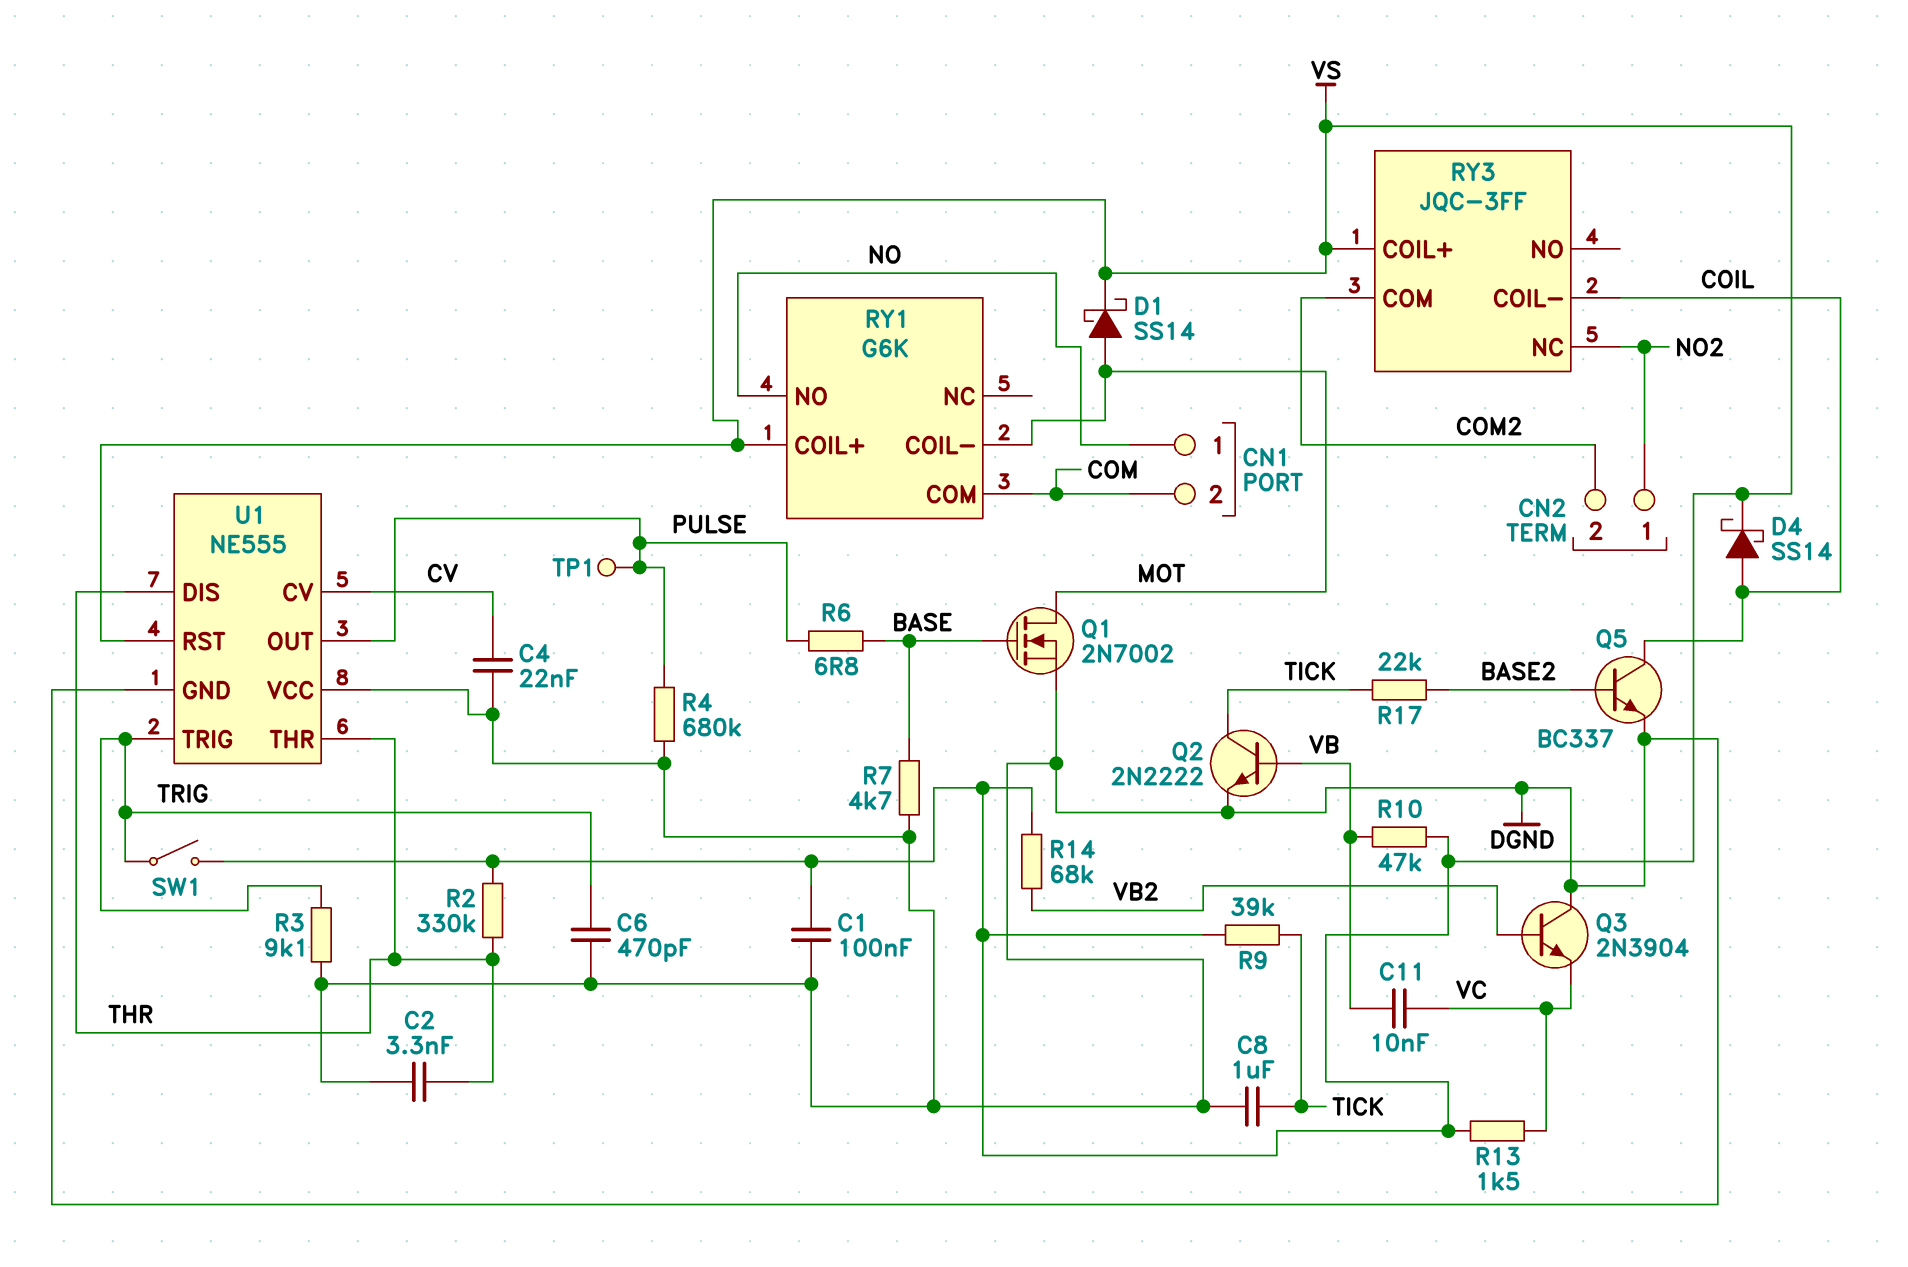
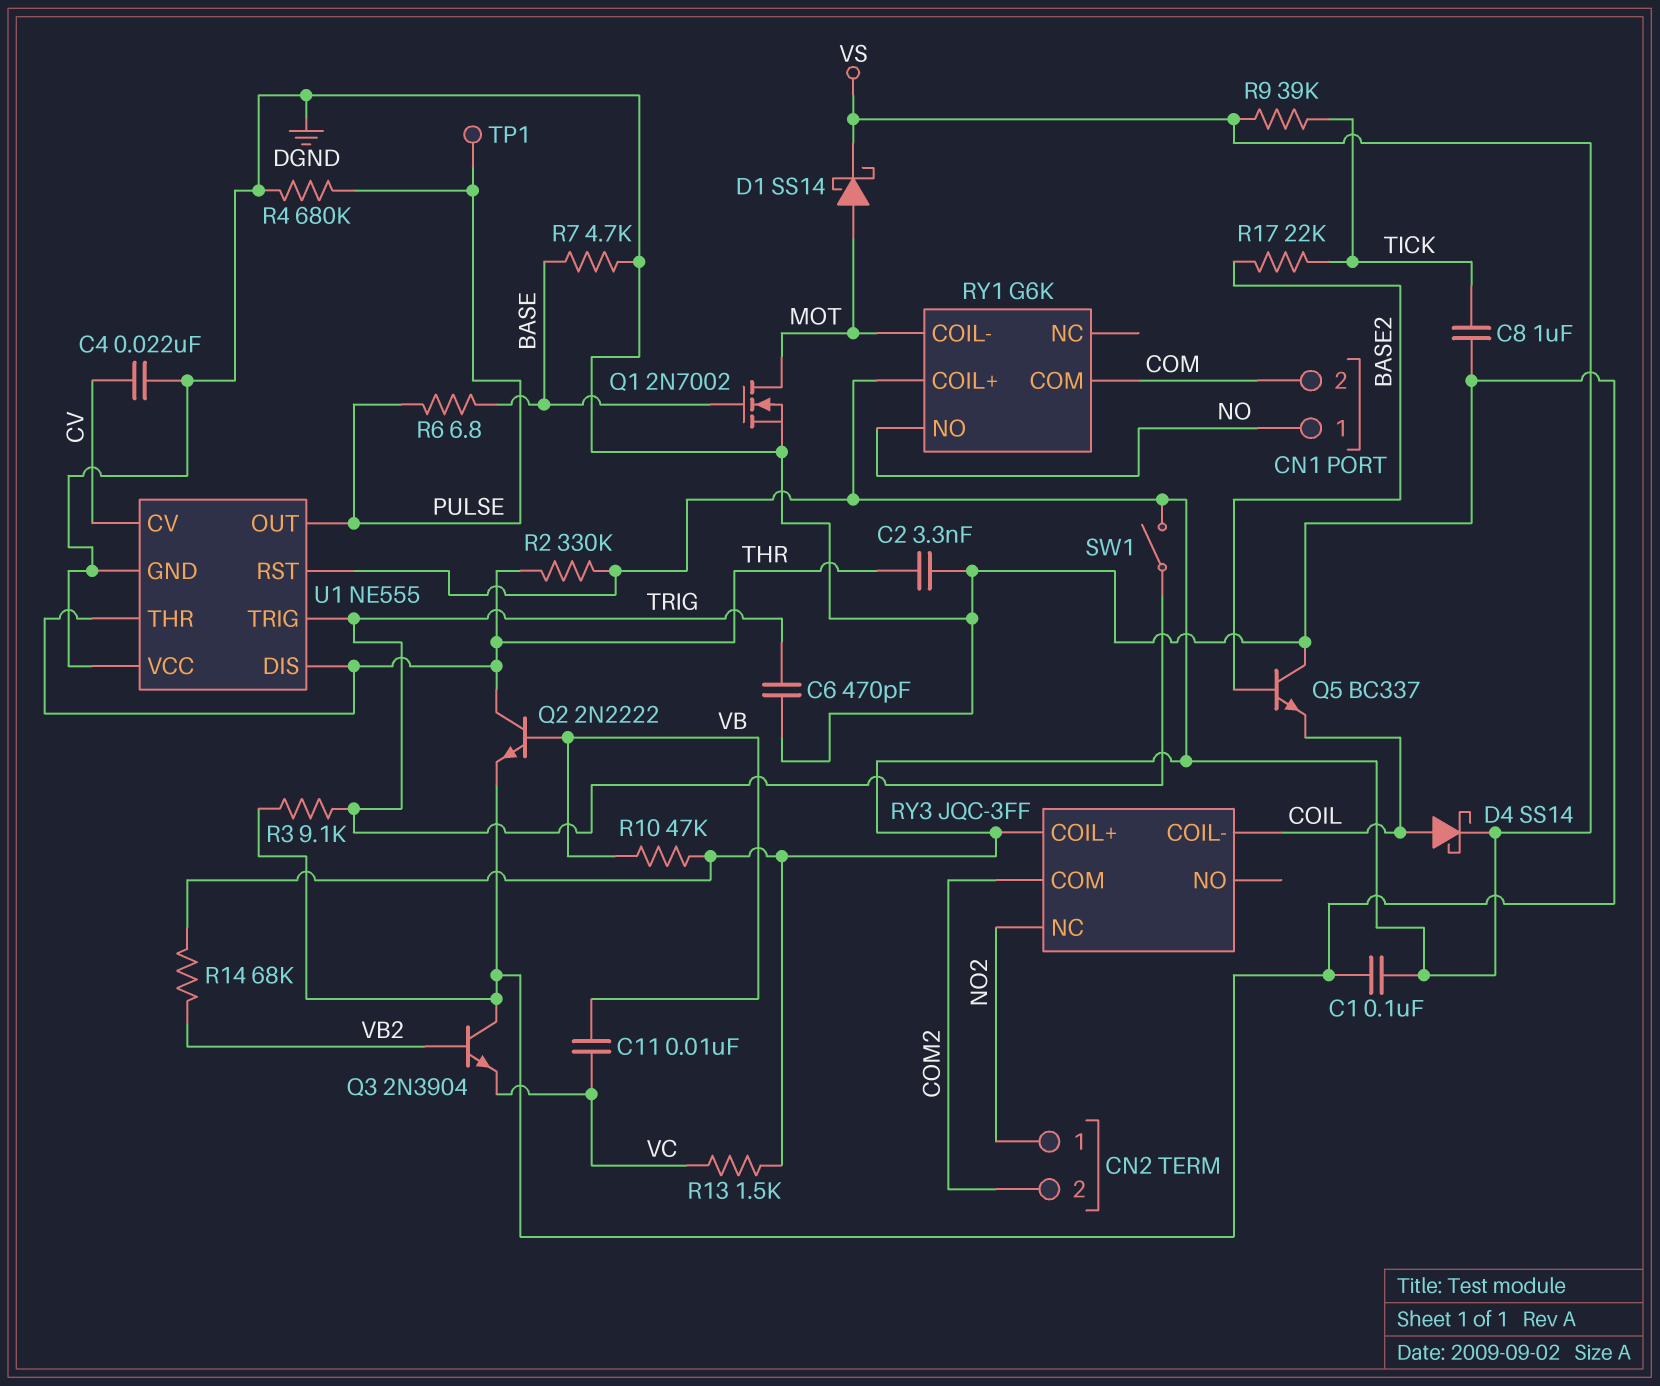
Q2: NPN 2N2222 (B VB, C TICK, E DGND) -> NPN 2N2222 (B VB, C THR, E DGND)
Q5: NPN BC337 (B BASE2, C COIL, E DGND) -> NPN BC337 (B BASE2, C DGND, E COIL)

